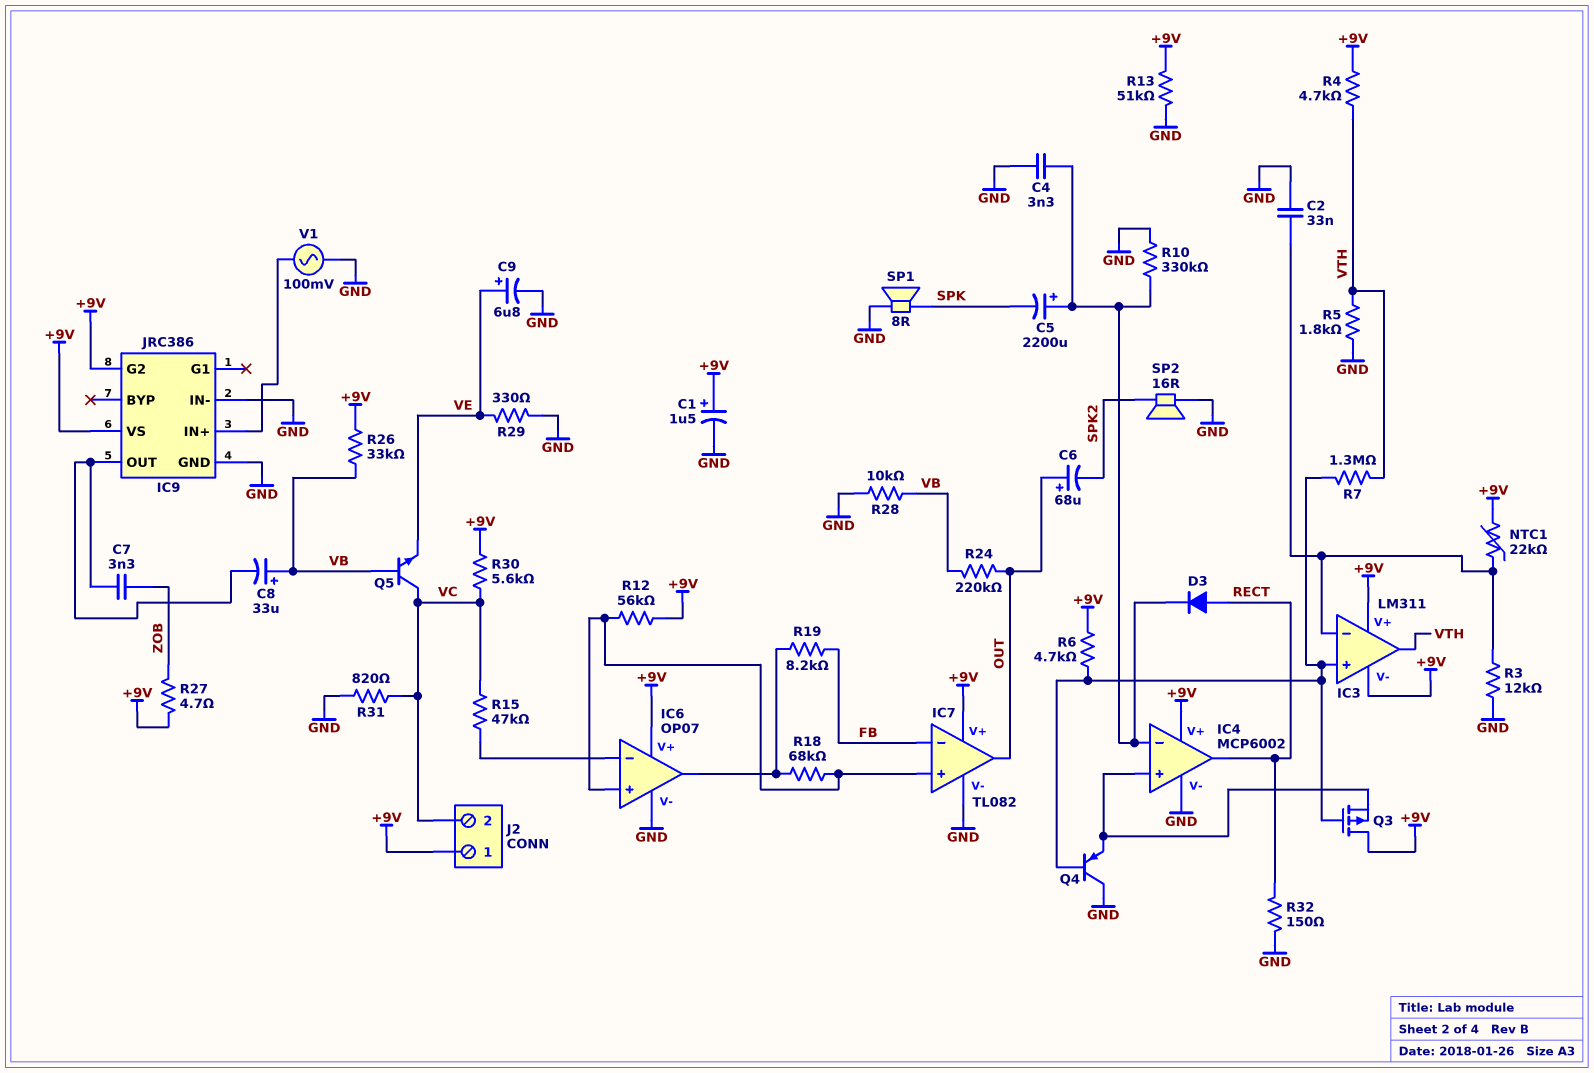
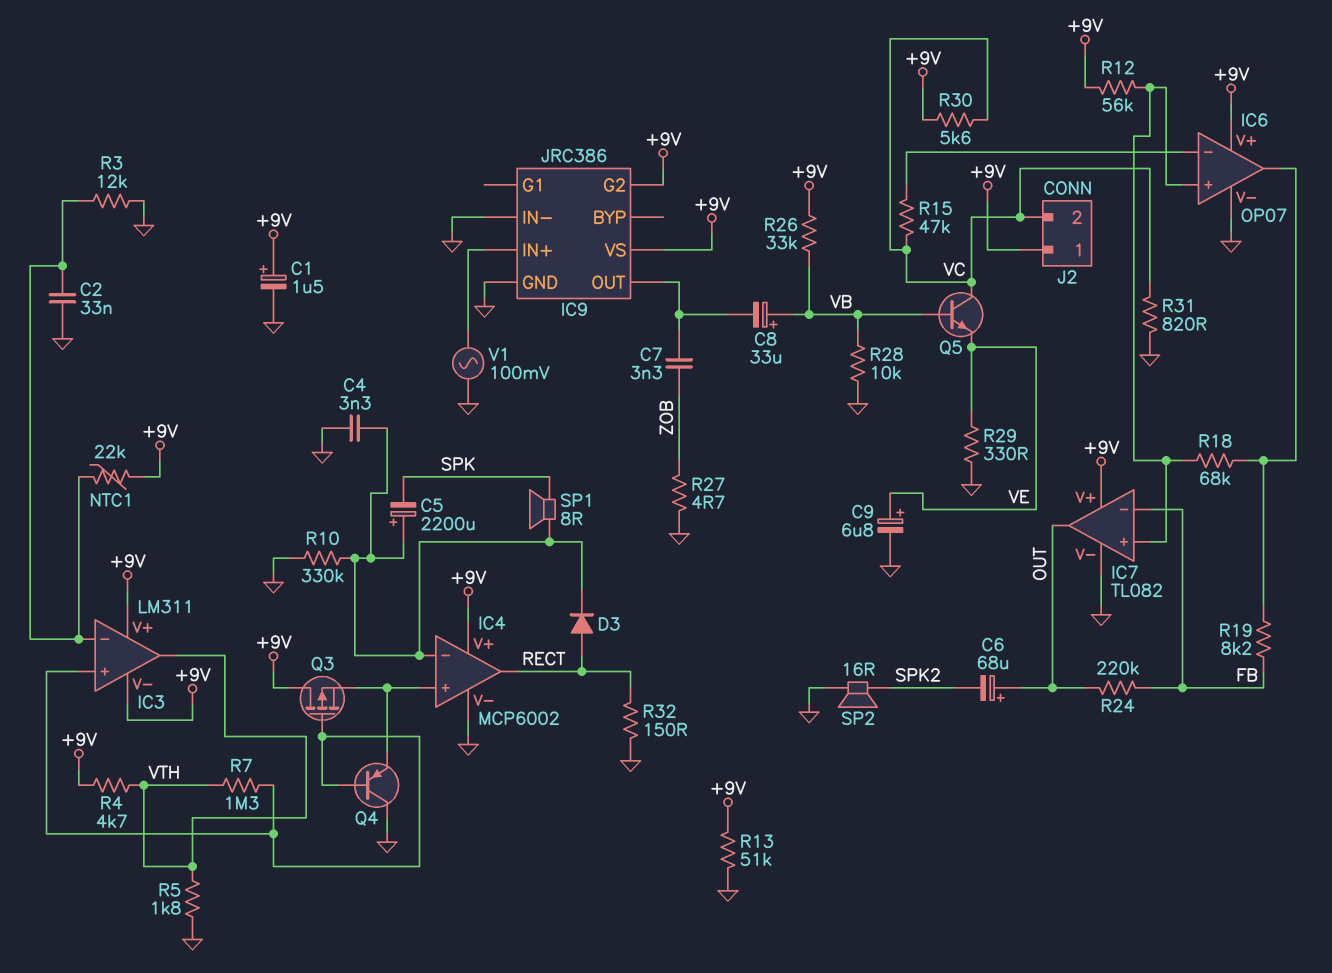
R6: 4.7k (+9V, IC3/in+) -> none
R24: 220k (OUT, VB) -> 220k (FB, OUT)
R27: 4.7 (+9V, ZOB) -> 4.7 (GND, ZOB)
SP1: speaker 8R (GND, SPK) -> speaker 8R (IC4/in-, SPK)

